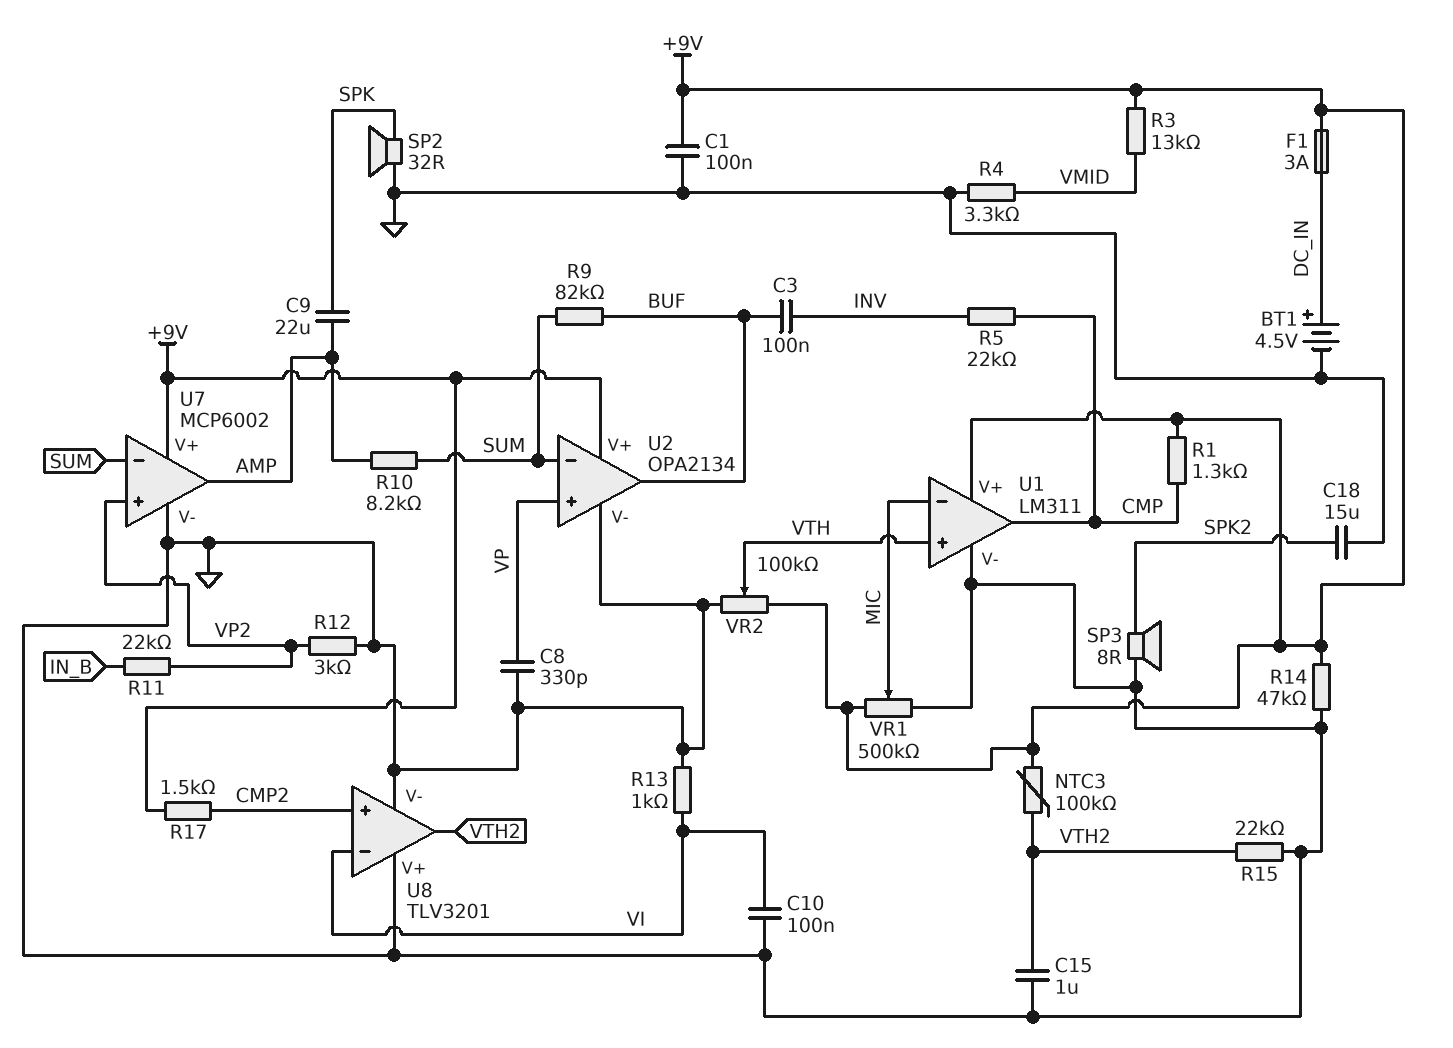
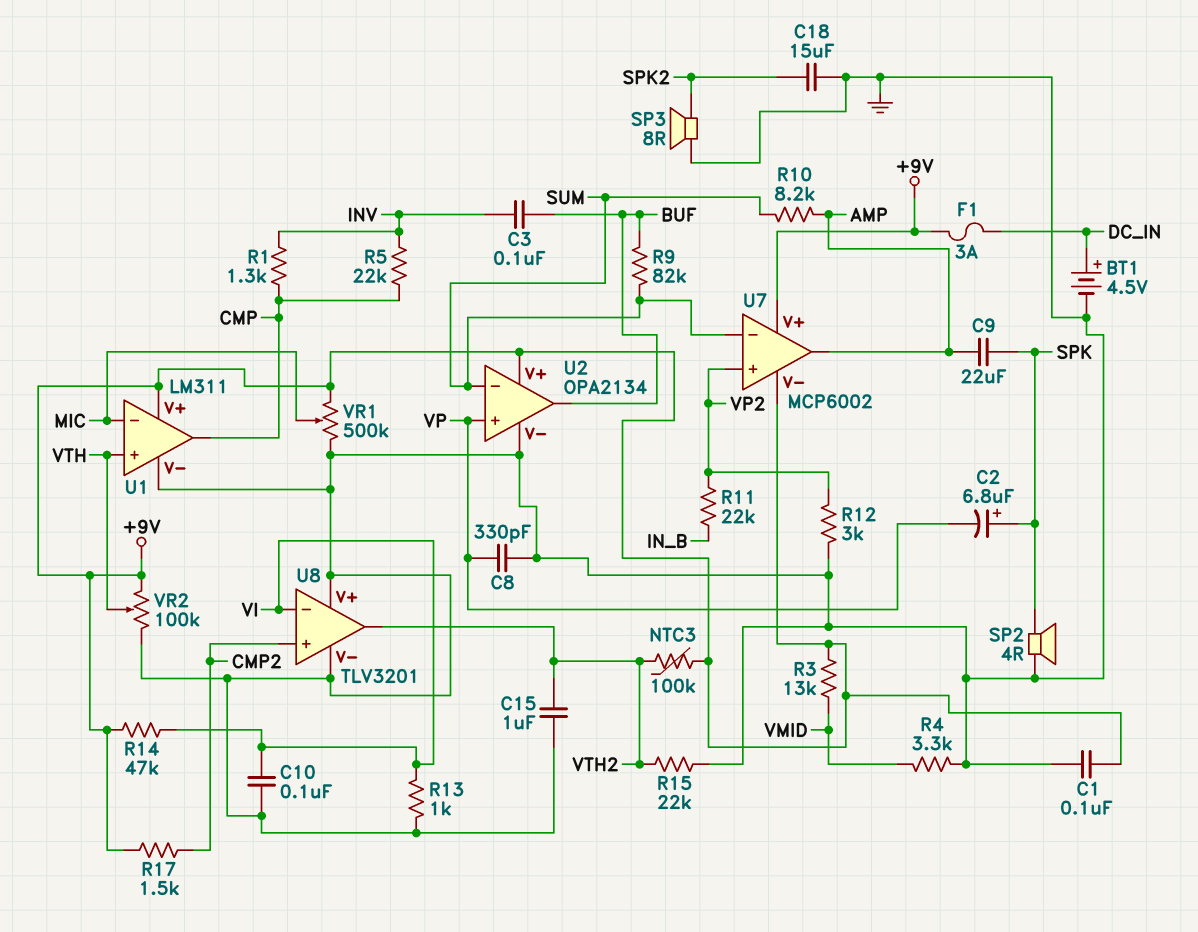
C2: none -> 6.8uF (plus SPK, minus VP)
R1: 1.3k (+9V, CMP) -> 1.3k (CMP, INV)
R14: 47k (+9V, GND) -> 47k (+9V, VI)
SP2: speaker 32R (GND, SPK) -> speaker 4R (GND, SPK)
U7 pin V-: GND -> +9V

